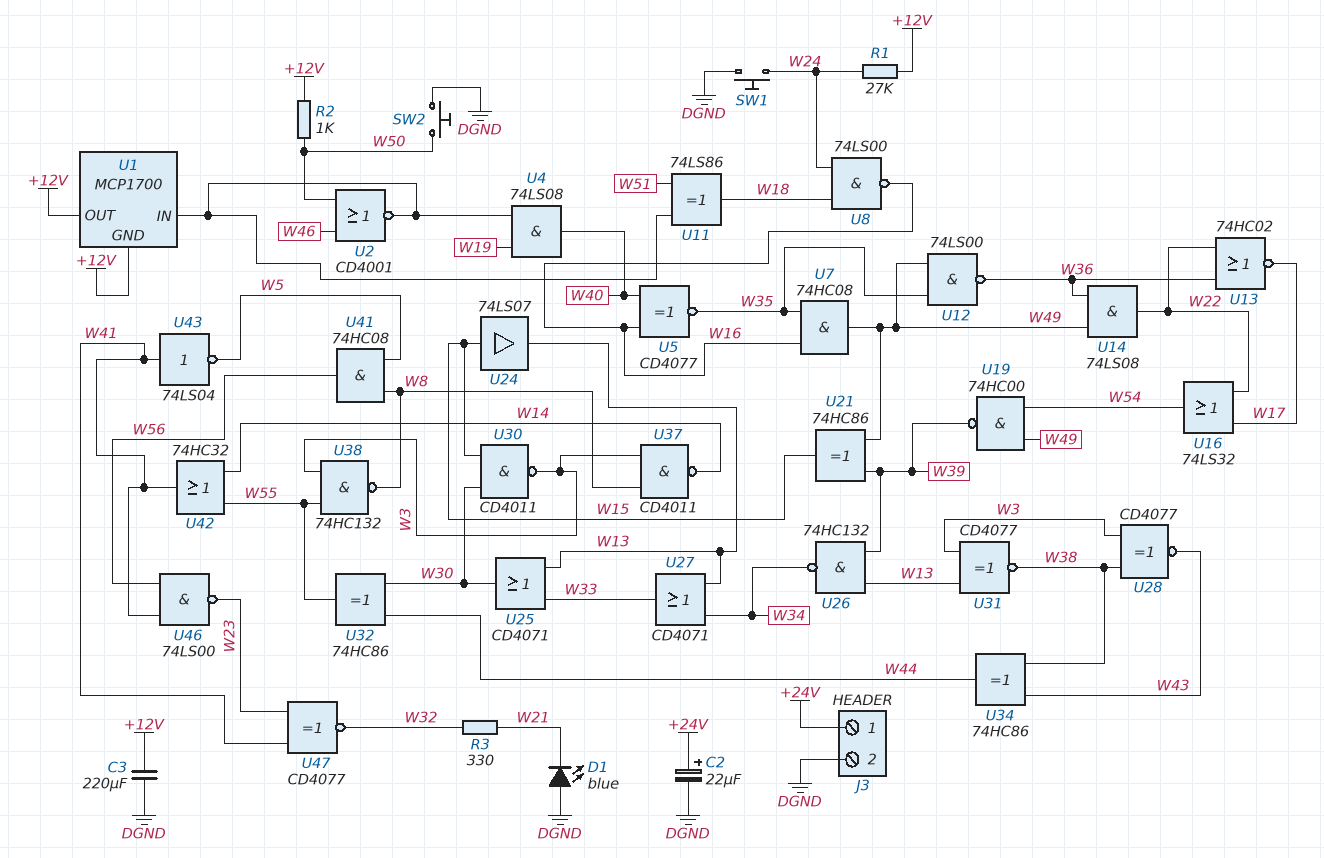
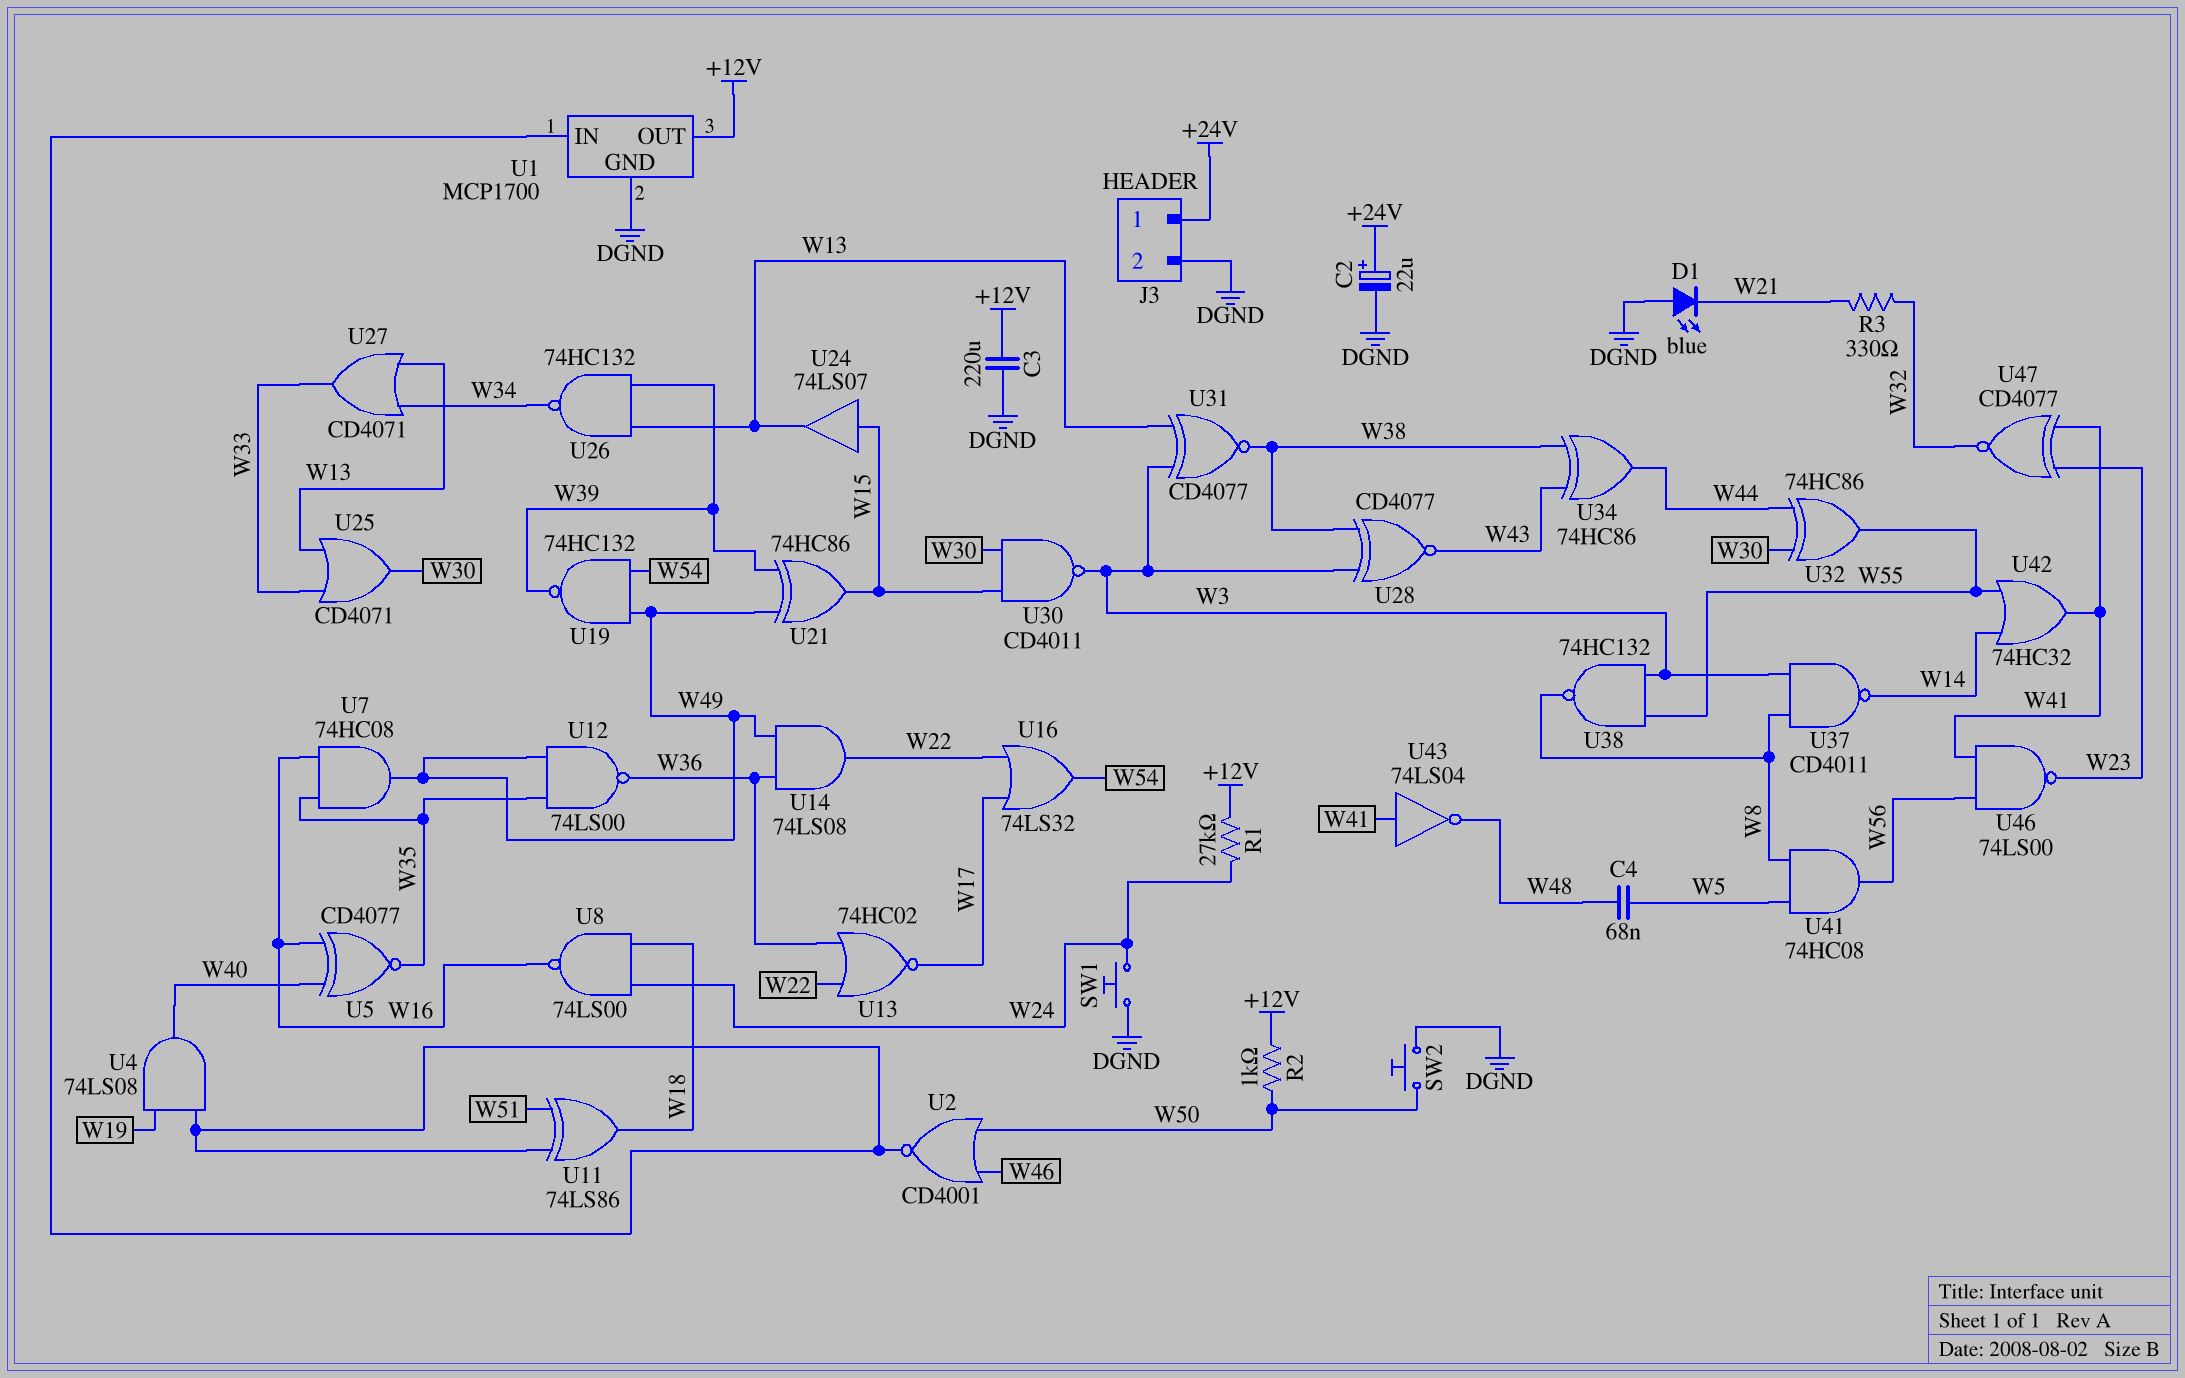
C4: none -> 68nF (W5, W48)
U1 pin GND: +12V -> DGND
U19: NAND 74HC00 (in W49, in W54, out W39) -> NAND 74HC132 (in W49, in W54, out W39)
U43: NOT 74LS04 (in W41, out W5) -> NOT 74LS04 (in W41, out W48)

